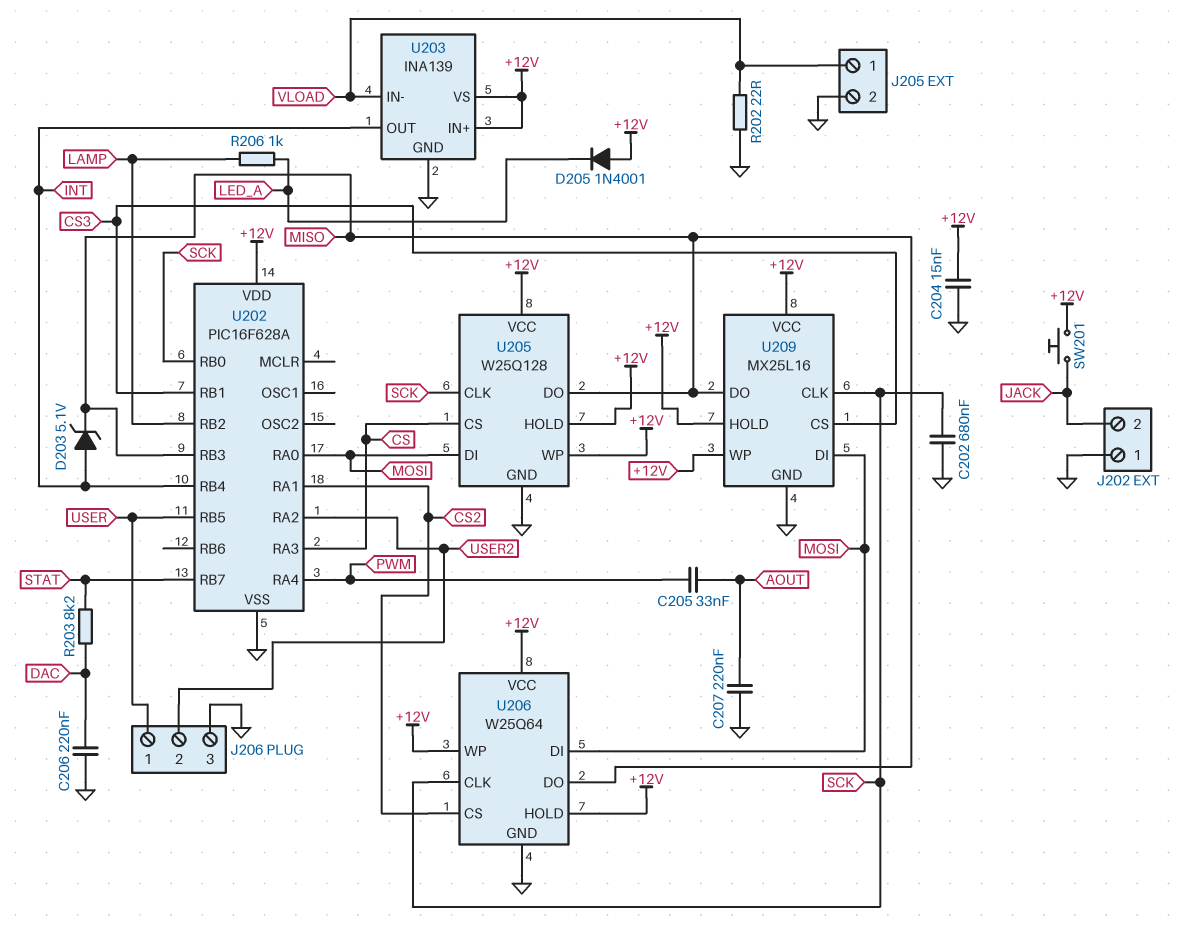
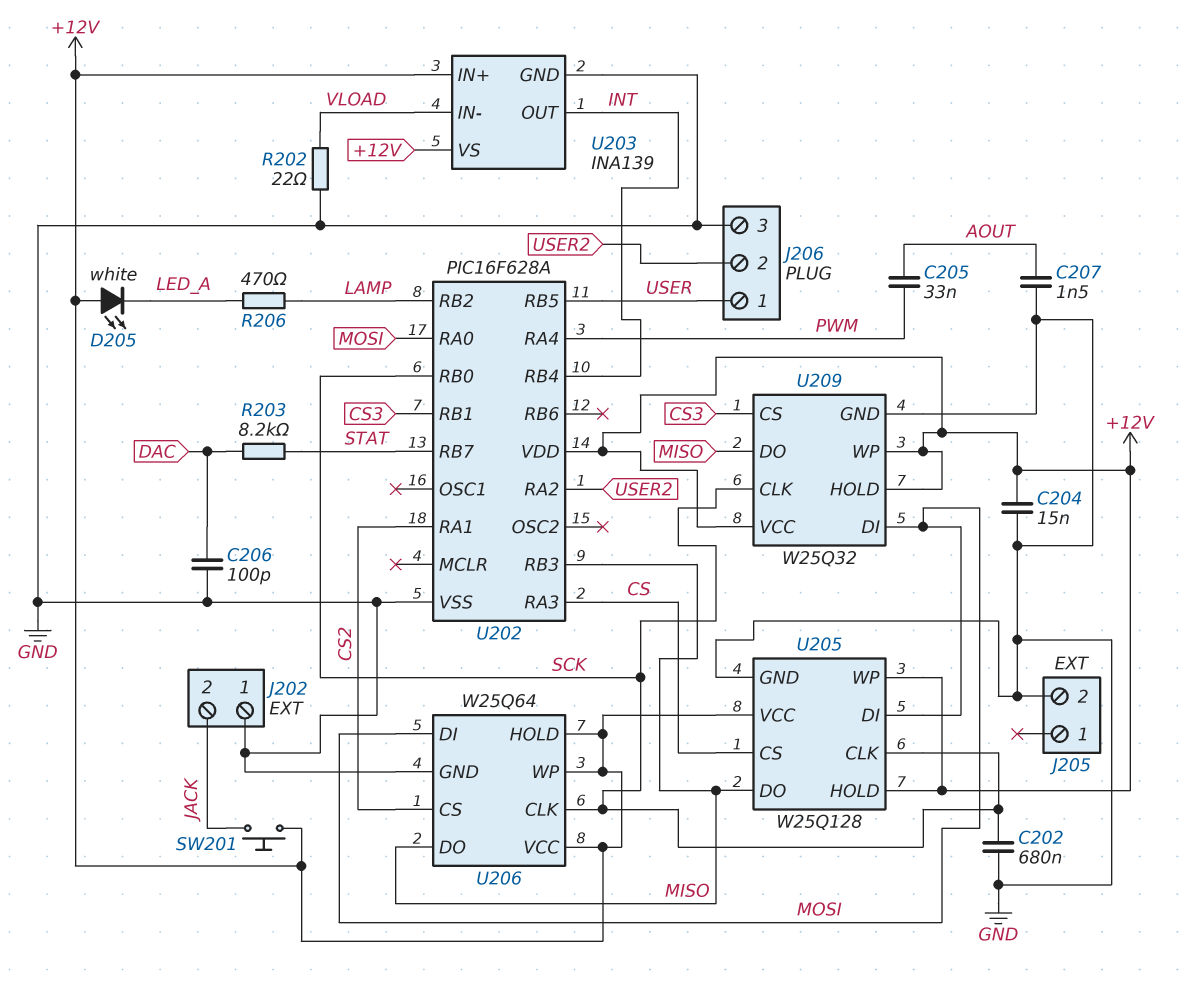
C206: 220nF (DAC, GND) -> 100pF (DAC, GND)
C207: 220nF (AOUT, GND) -> 1.5nF (AOUT, GND)
D203: zener 5.1V (A INT, K MISO) -> none
D205: diode 1N4001 (A +12V, K LED_A) -> LED white (A +12V, K LED_A)
J205 pin 1: VLOAD -> none
R206: 1k (LAMP, LED_A) -> 470 (LAMP, LED_A)
U209: MX25L16 -> W25Q32

